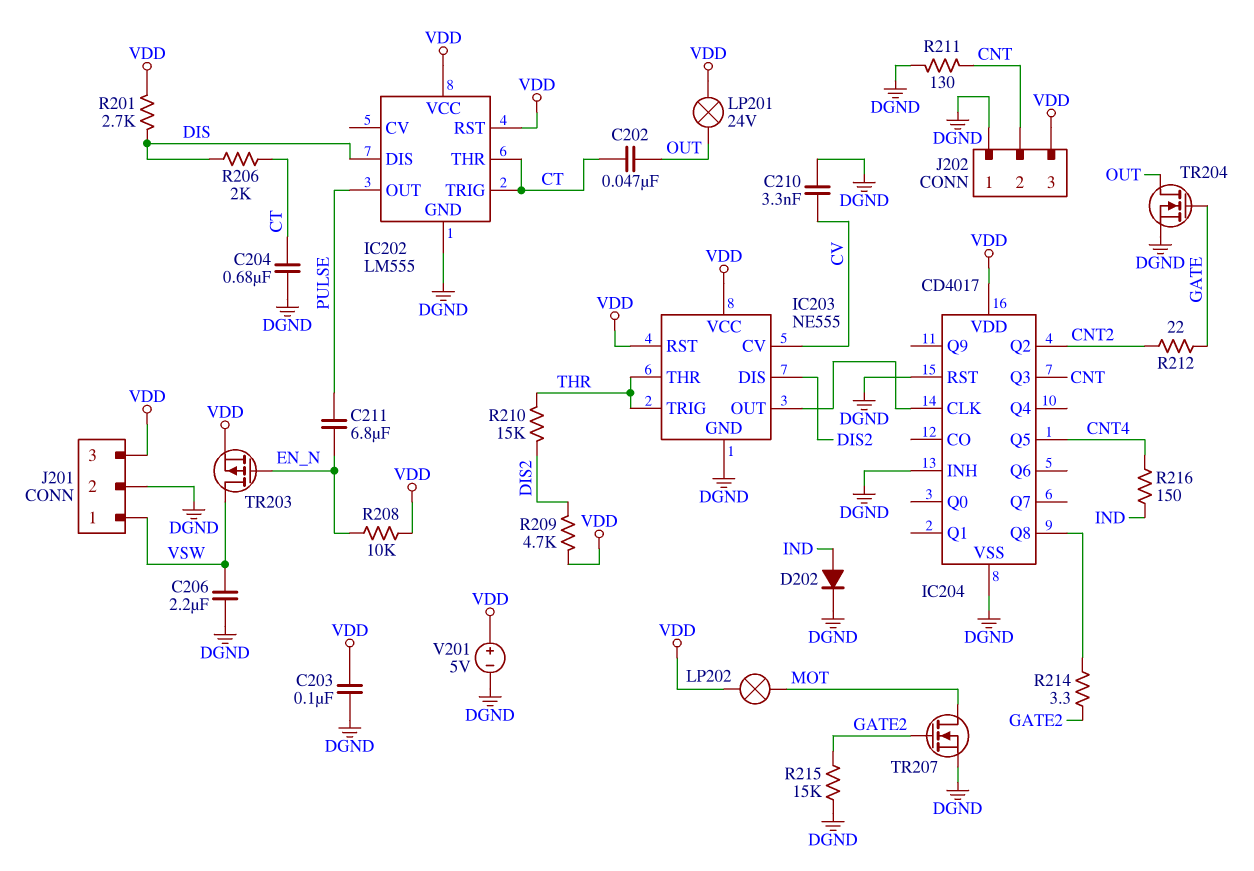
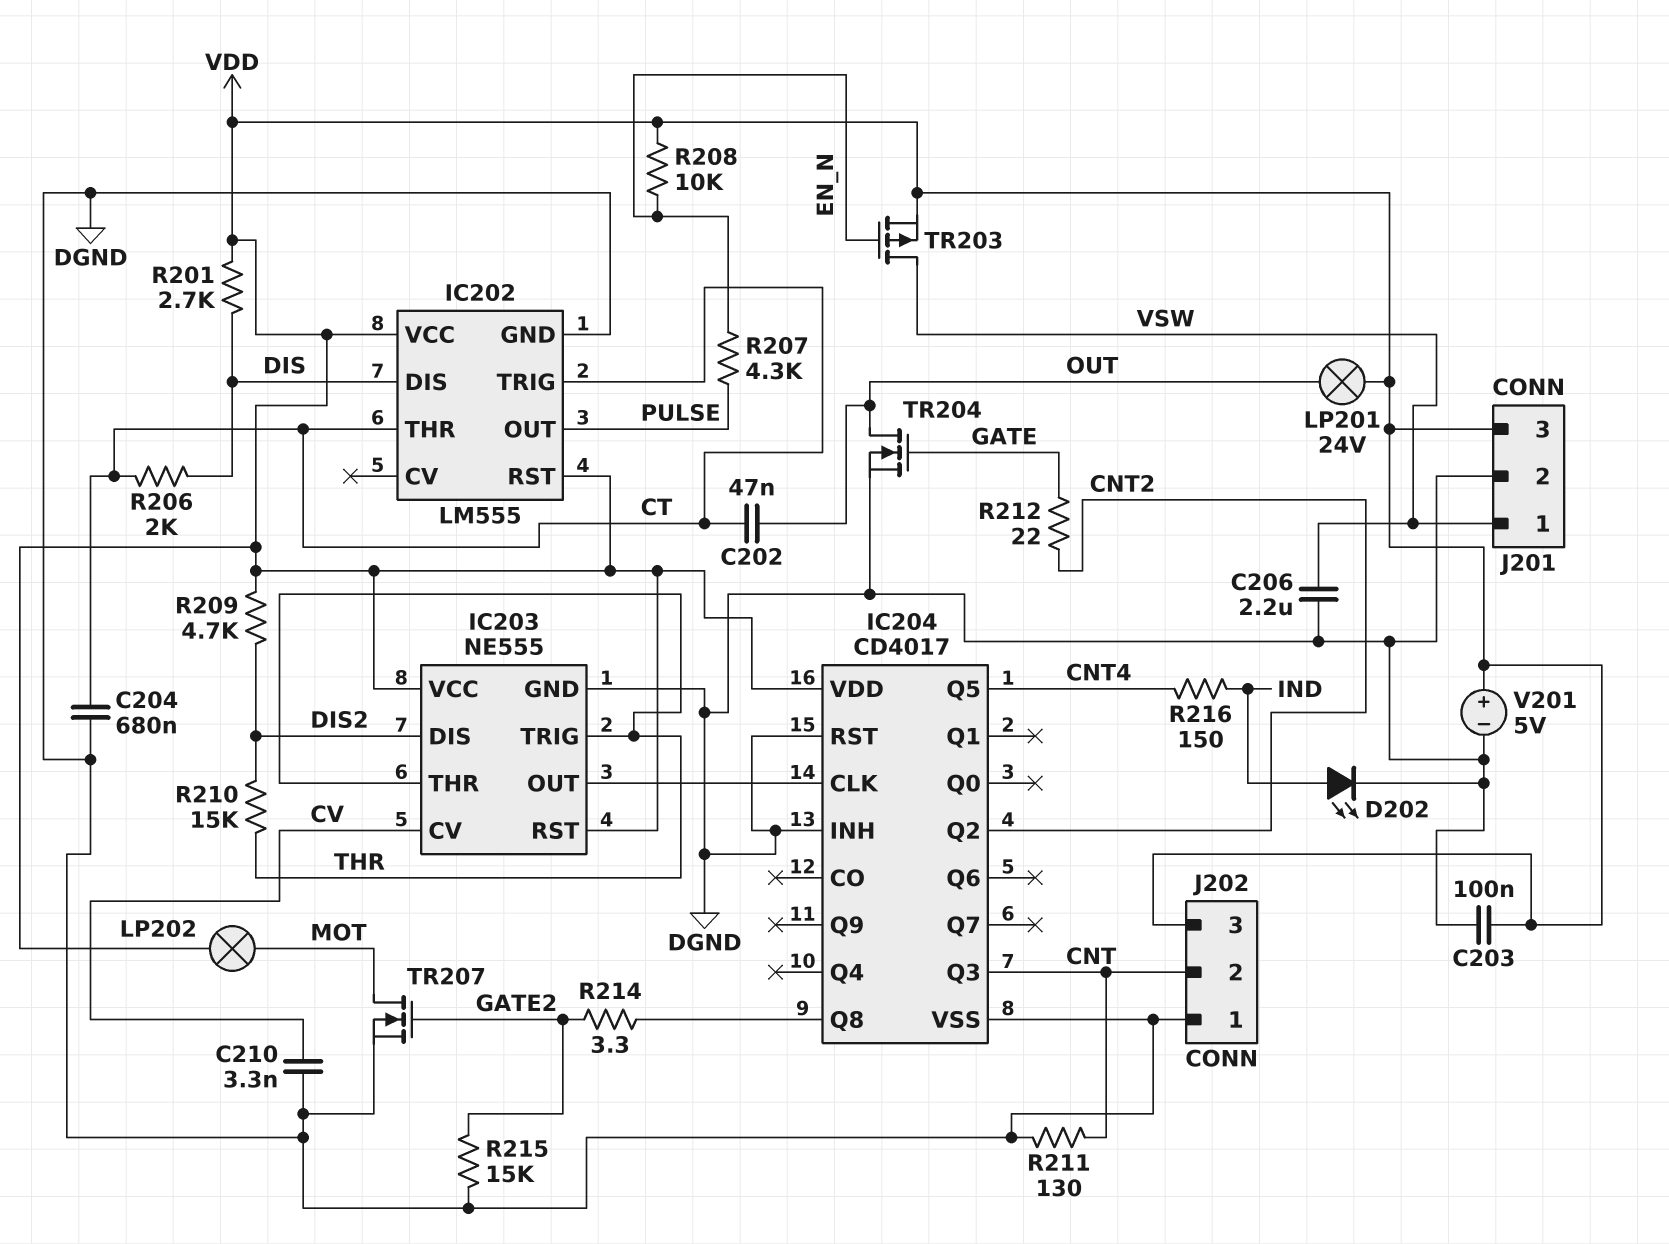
C211: 6.8uF (EN_N, PULSE) -> none
D202: diode (A IND, K DGND) -> LED (A IND, K DGND)
R207: none -> 4.3k (EN_N, PULSE)

